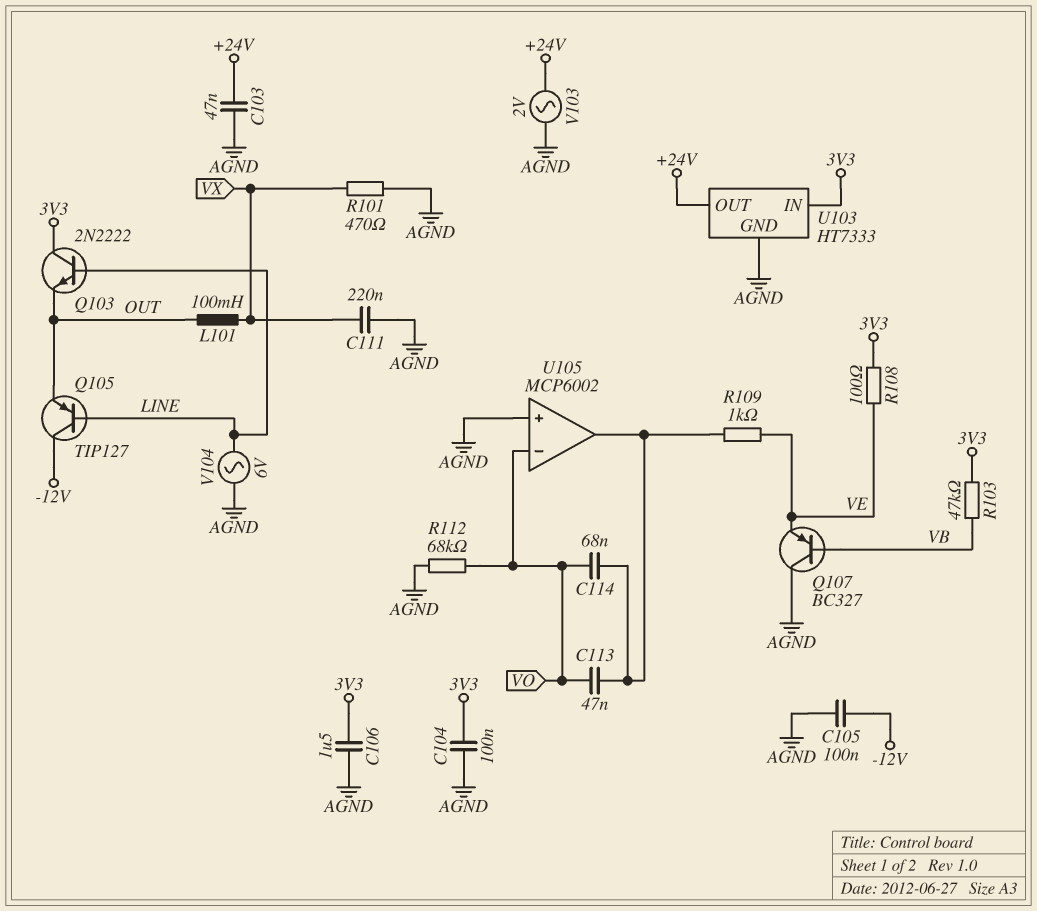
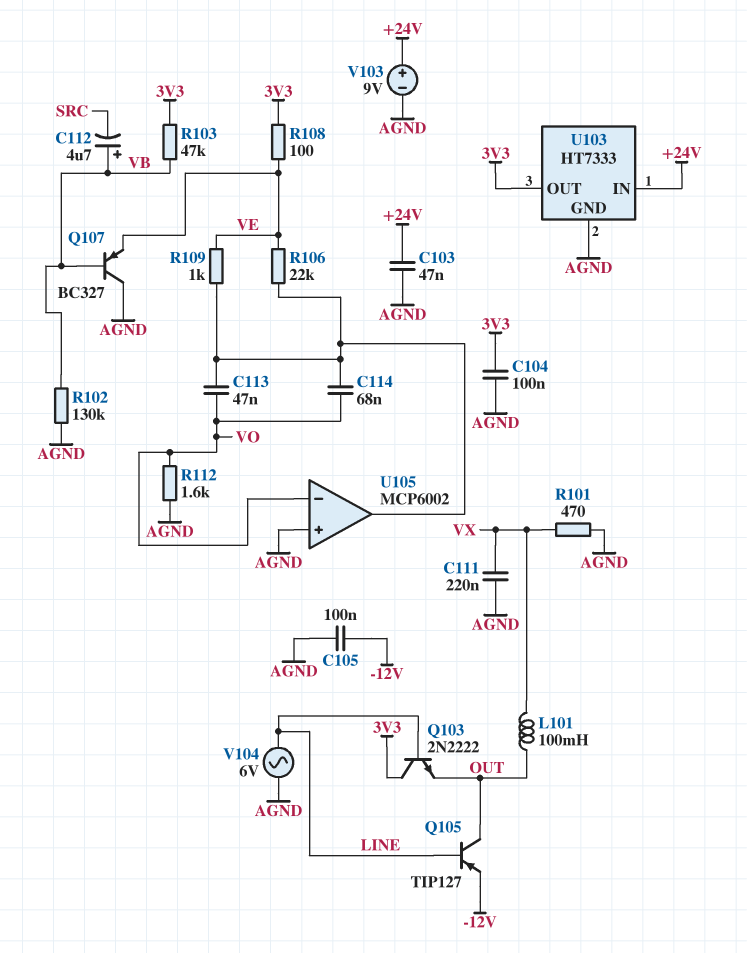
C106: 1.5uF (3V3, AGND) -> none
C112: none -> 4.7uF (plus VB, minus SRC)
Q105: PNP TIP127 (B LINE, C -12V, E OUT) -> PNP TIP127 (B LINE, C OUT, E -12V)
R102: none -> 130k (AGND, VB)
R106: none -> 22k (U105/out, VE)
R112: 68k (AGND, VO) -> 1.6k (AGND, VO)
U103 pin IN: 3V3 -> +24V
U103 pin OUT: +24V -> 3V3
V103: AC 2V (+24V, AGND) -> 9V (plus +24V, minus AGND)

